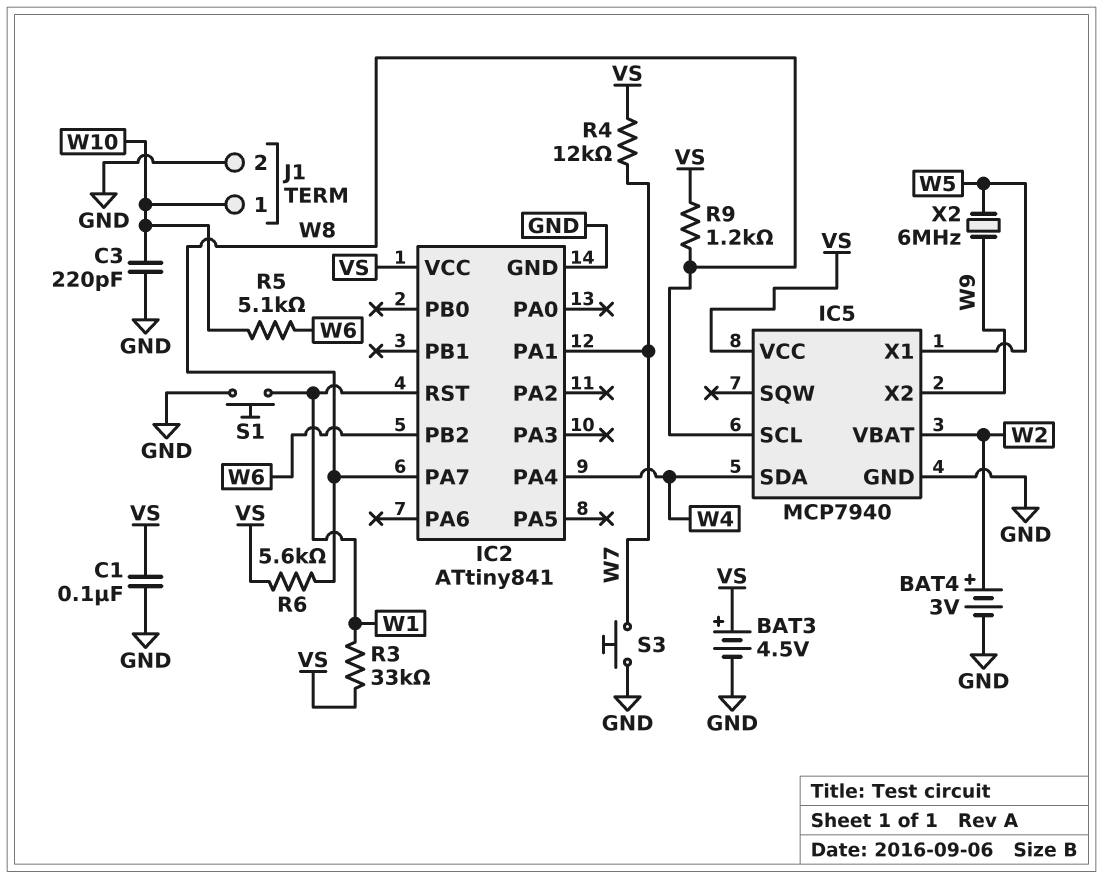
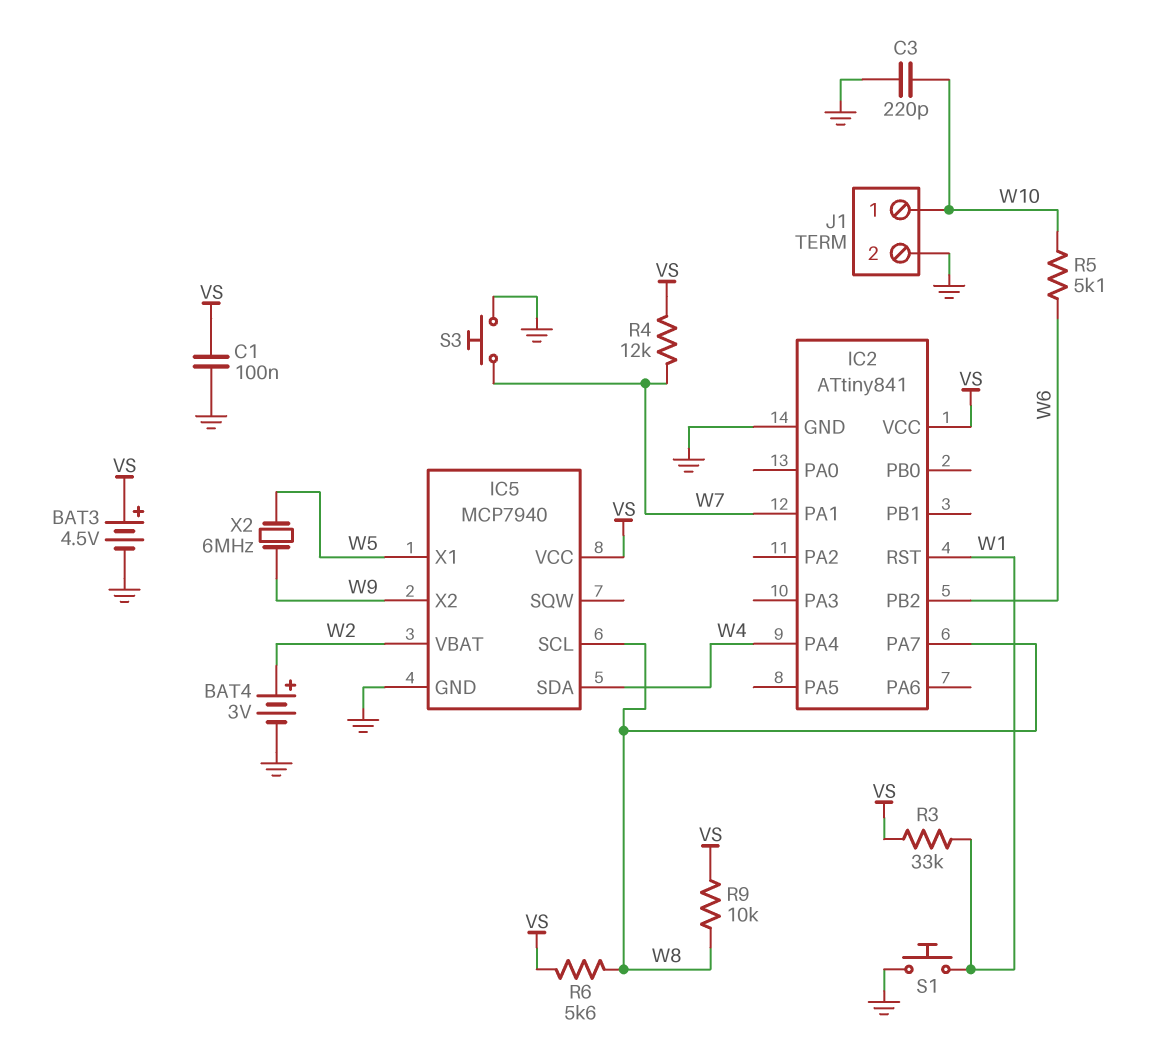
R9: 1.2k (VS, W8) -> 10k (VS, W8)

